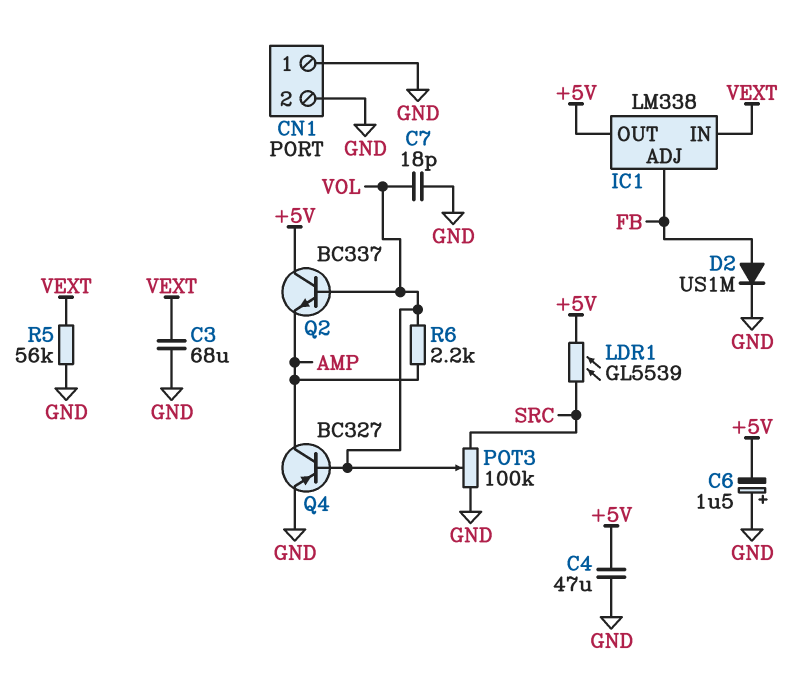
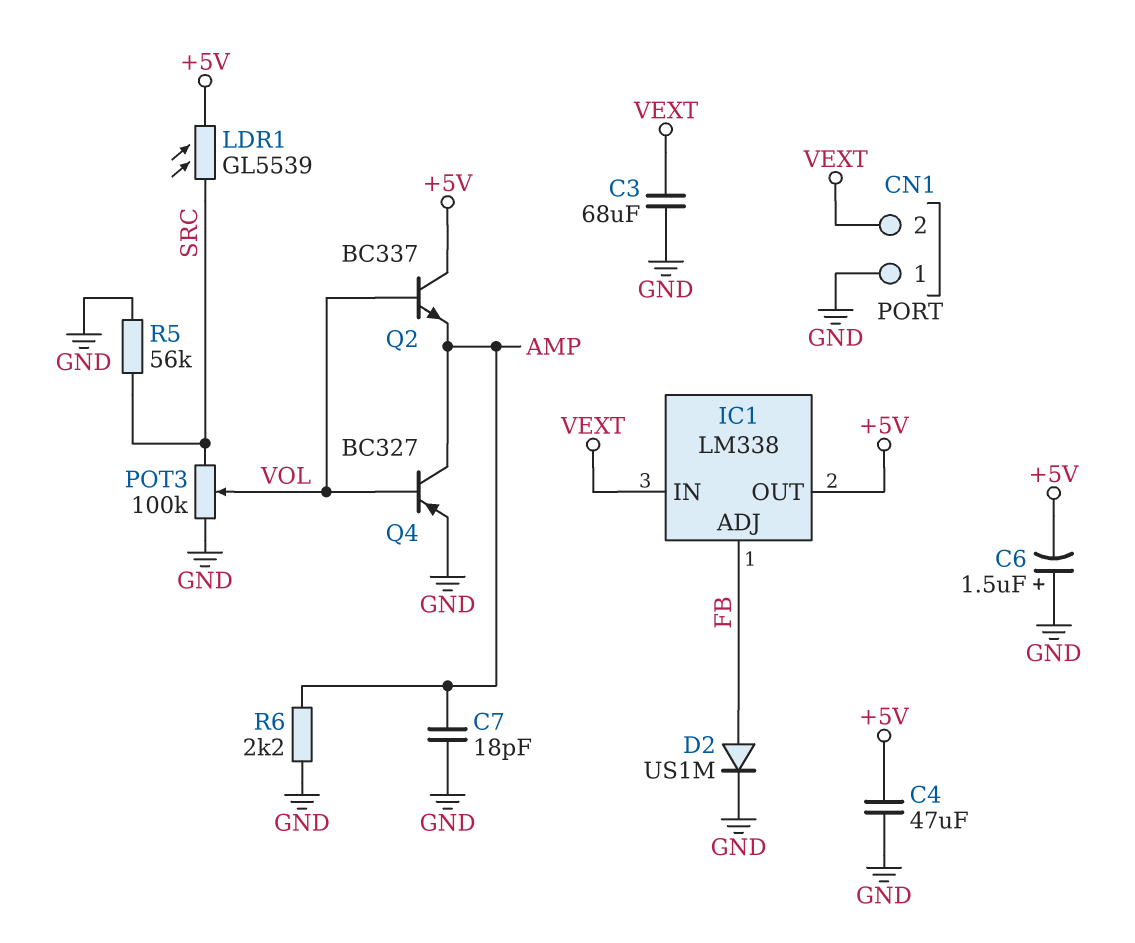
C7: 18pF (GND, VOL) -> 18pF (AMP, GND)
CN1 pin 2: GND -> VEXT
R5: 56k (GND, VEXT) -> 56k (GND, SRC)
R6: 2.2k (AMP, VOL) -> 2.2k (AMP, GND)

